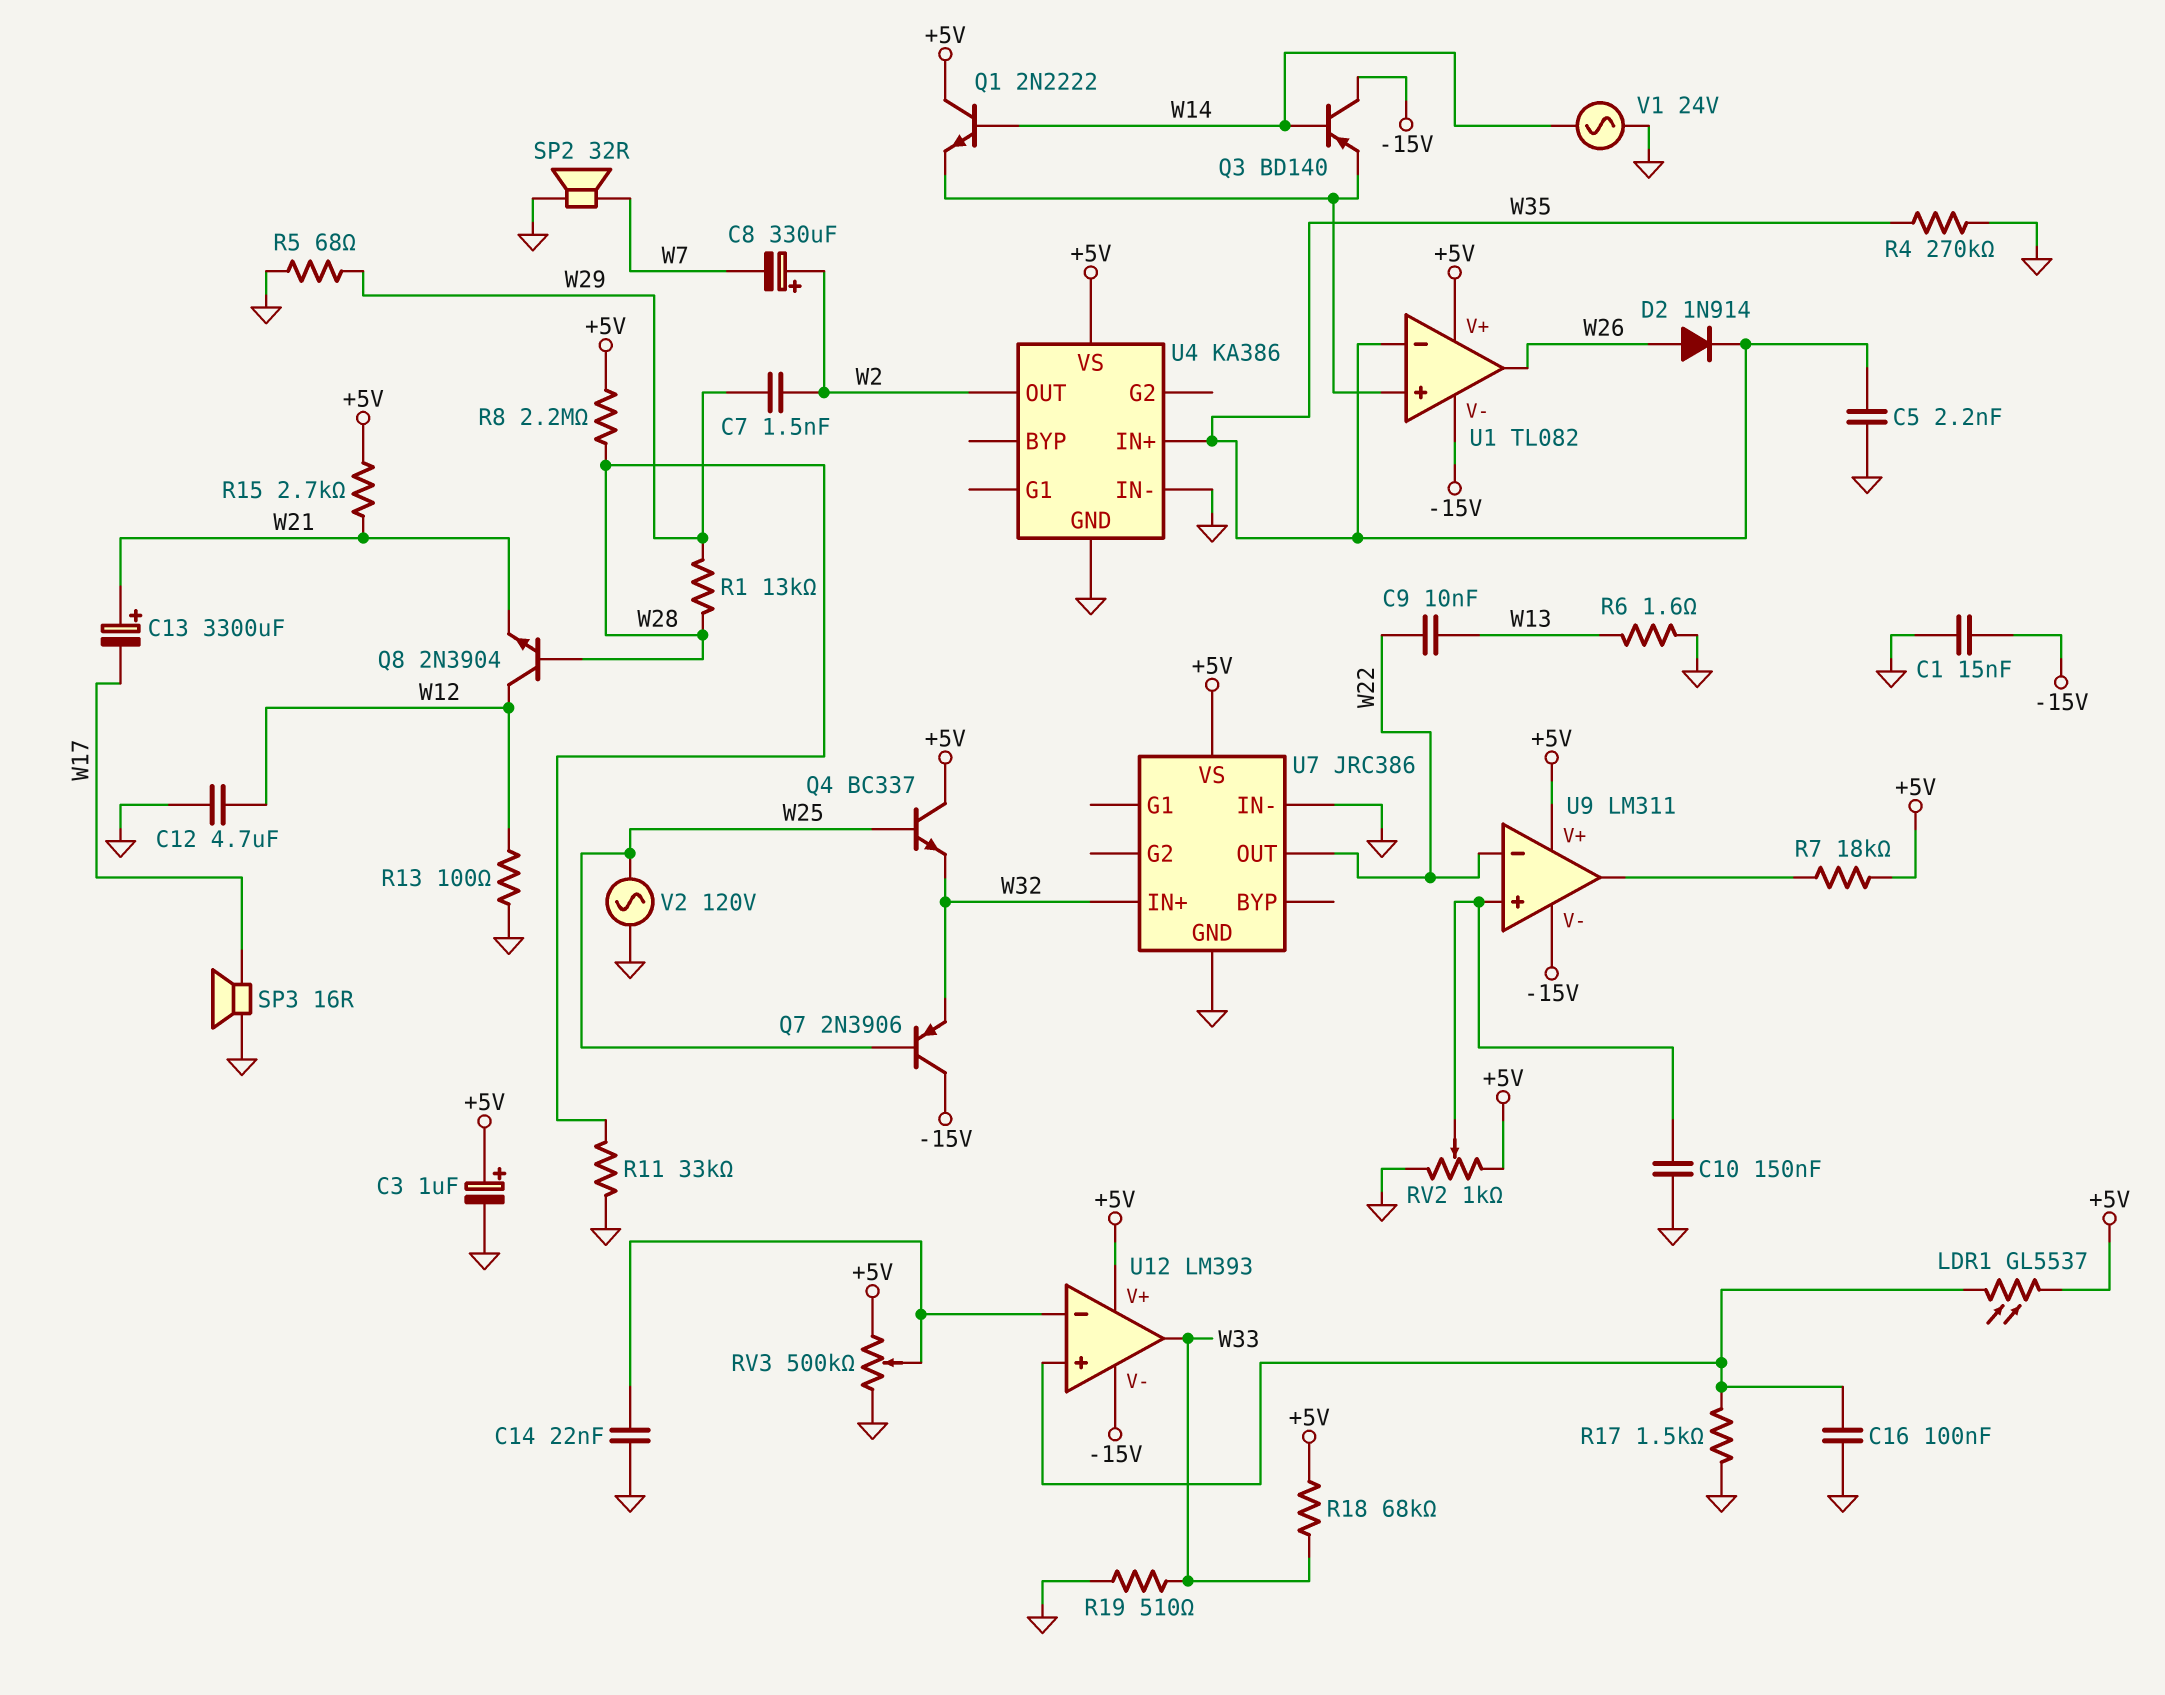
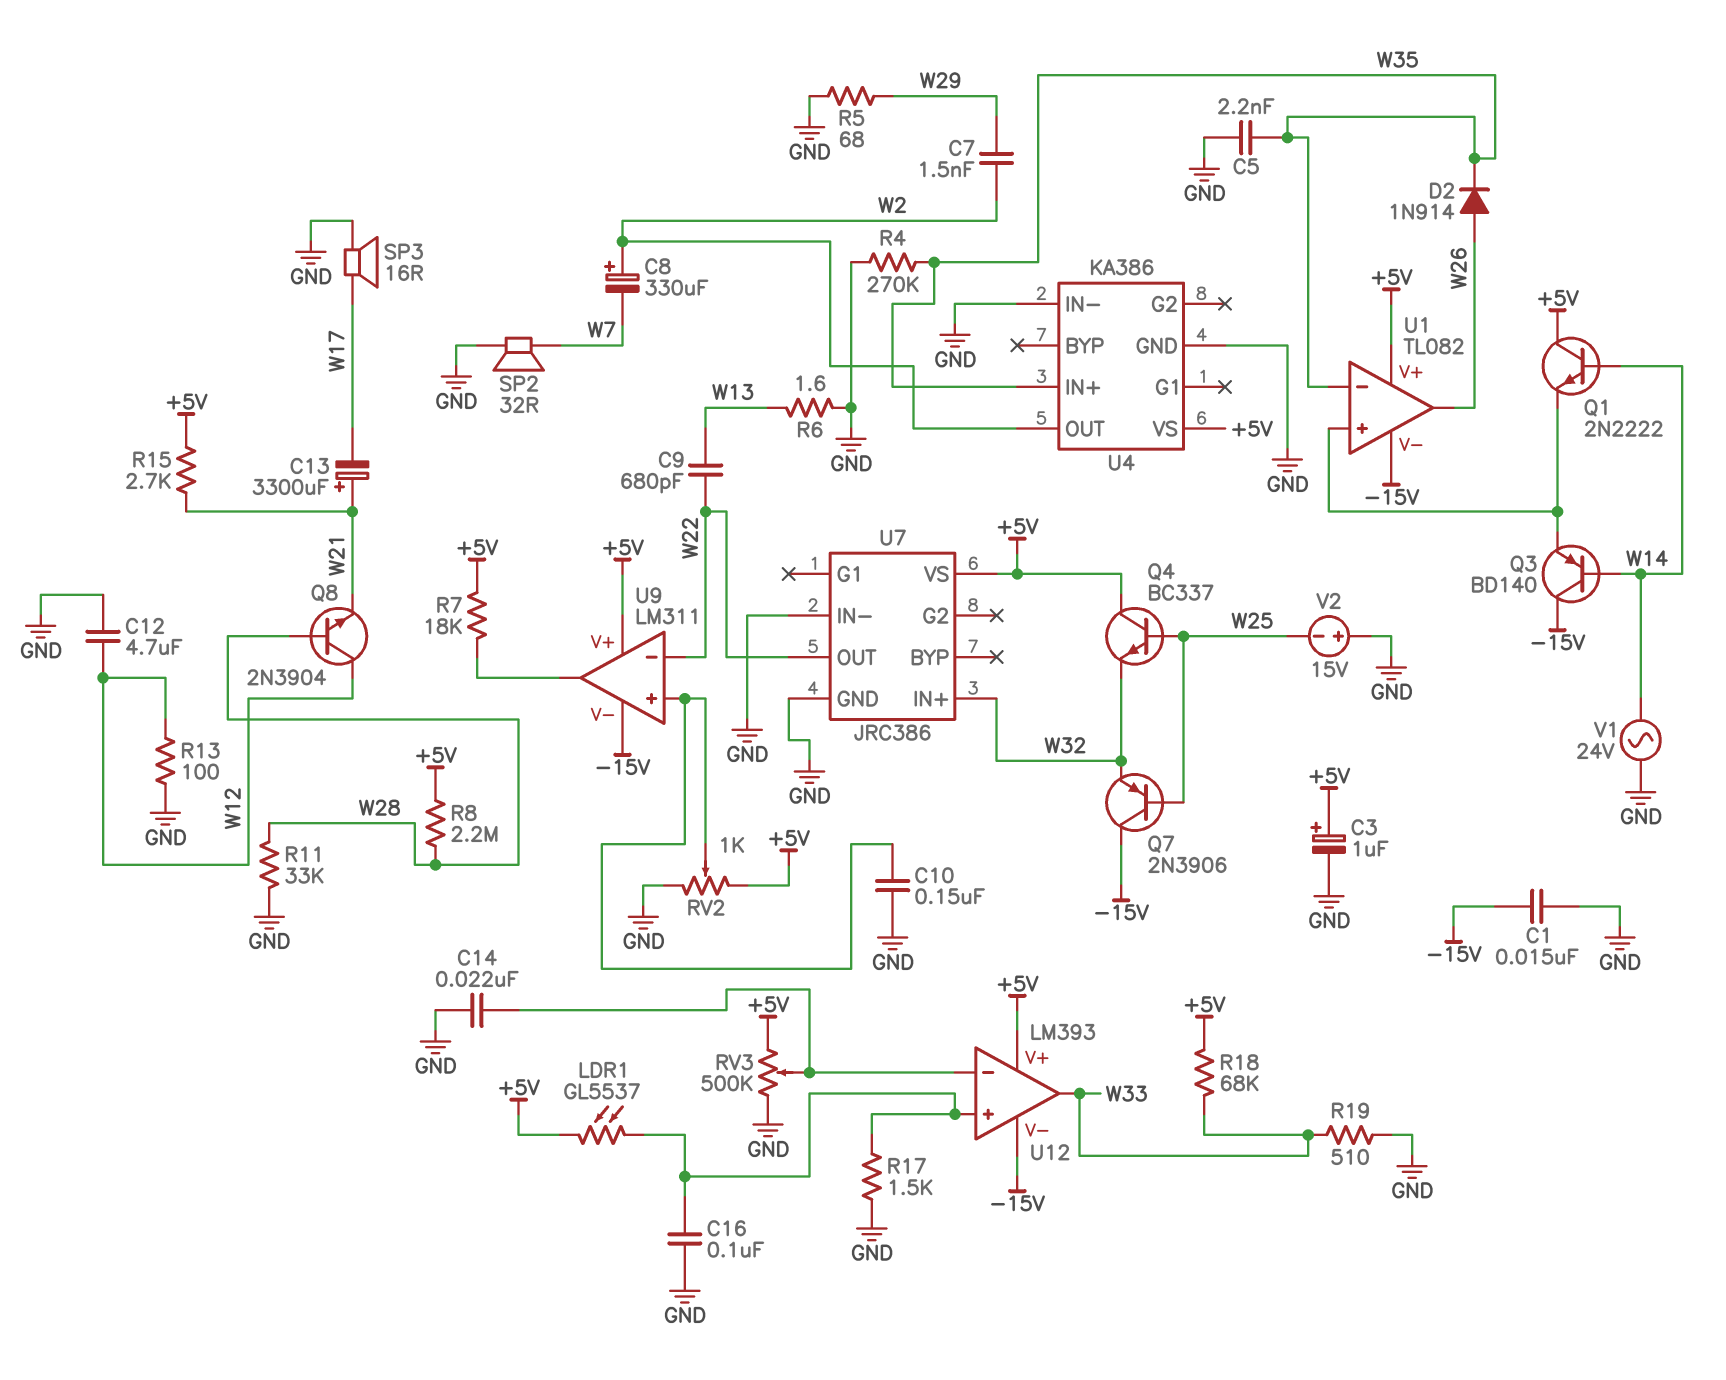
C9: 10nF (W13, W22) -> 680pF (W13, W22)
R1: 13k (W28, W29) -> none
V2: AC 120V (GND, W25) -> 15V (plus GND, minus W25)

